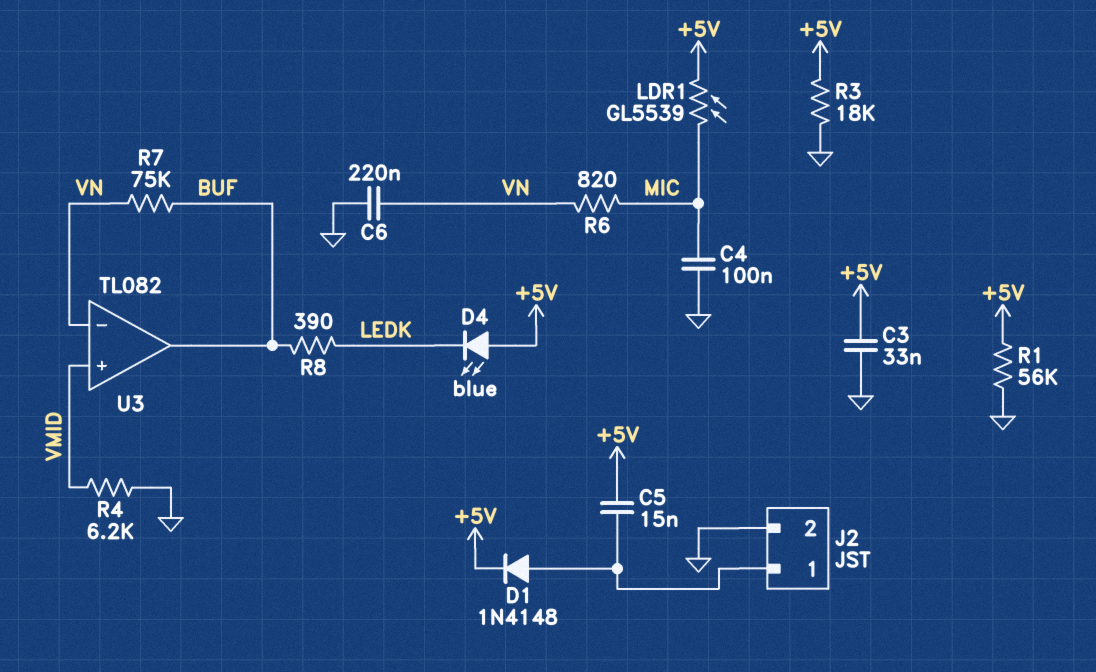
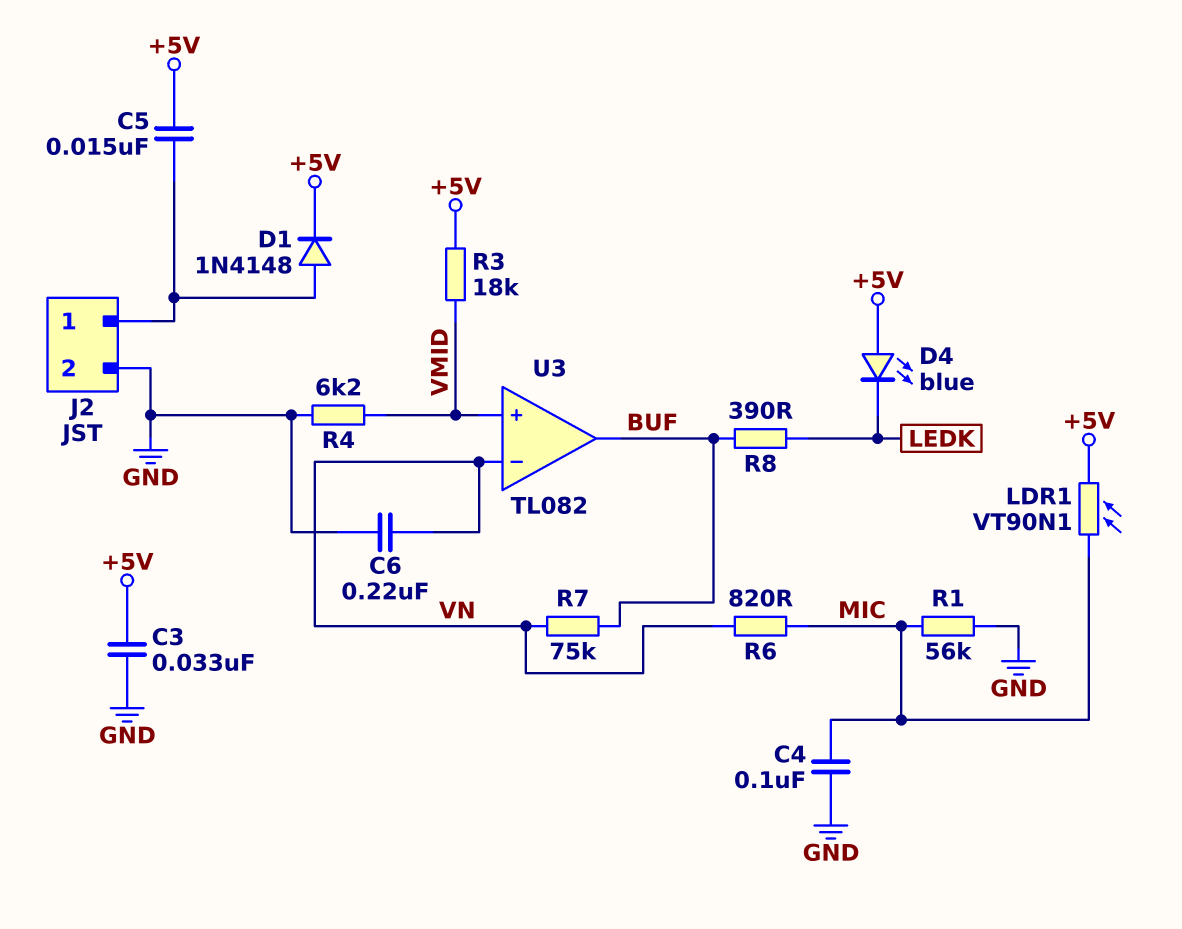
LDR1: GL5539 (+5V, MIC) -> VT90N1 (+5V, MIC)
R1: 56k (+5V, GND) -> 56k (GND, MIC)
R3: 18k (+5V, GND) -> 18k (+5V, VMID)

